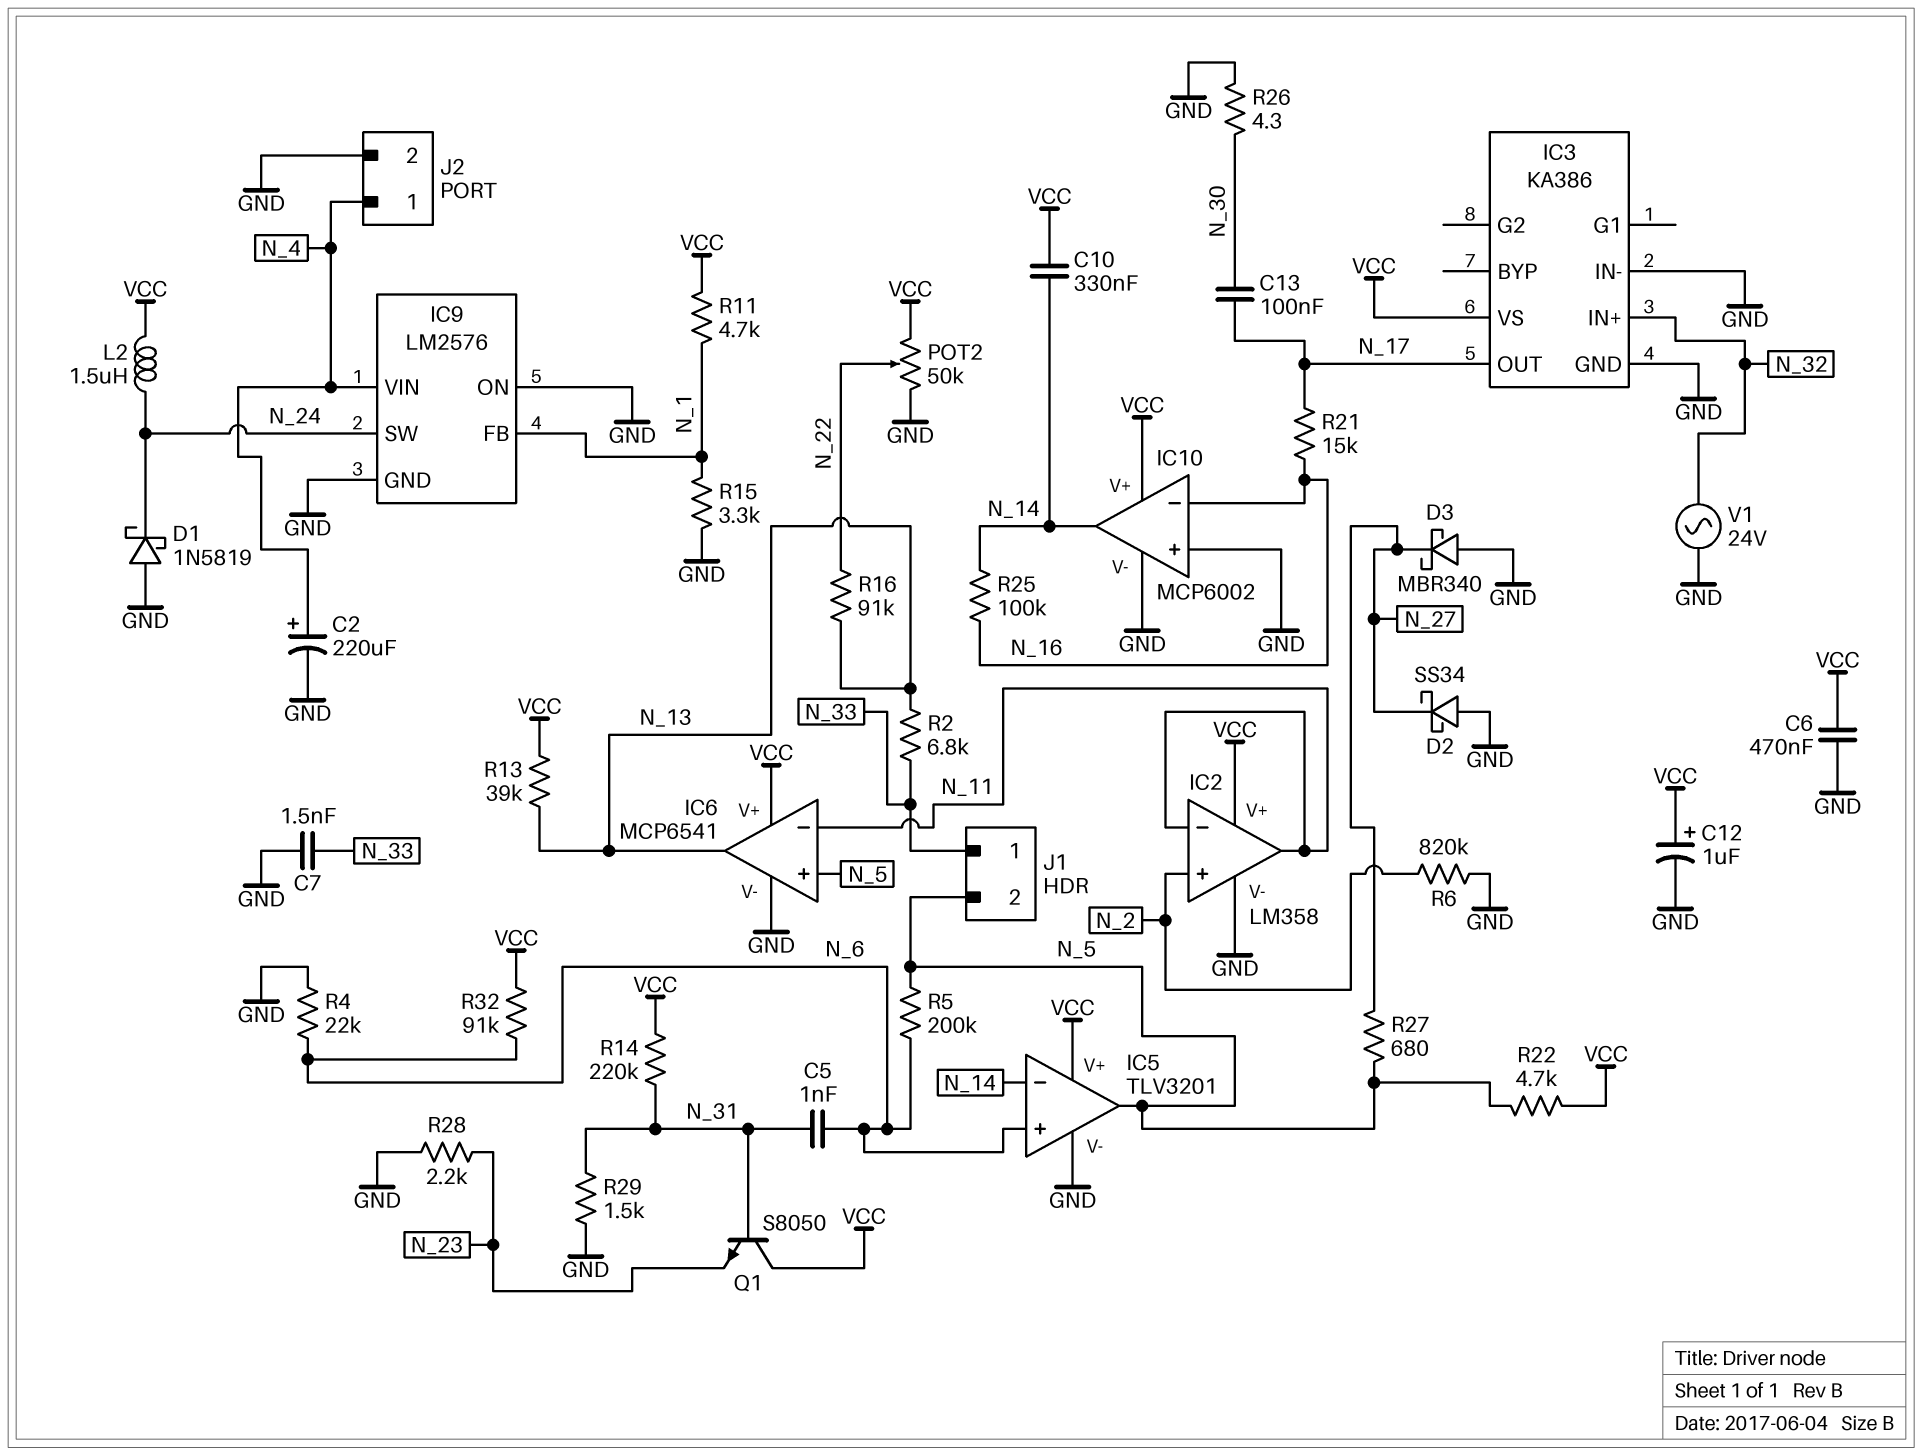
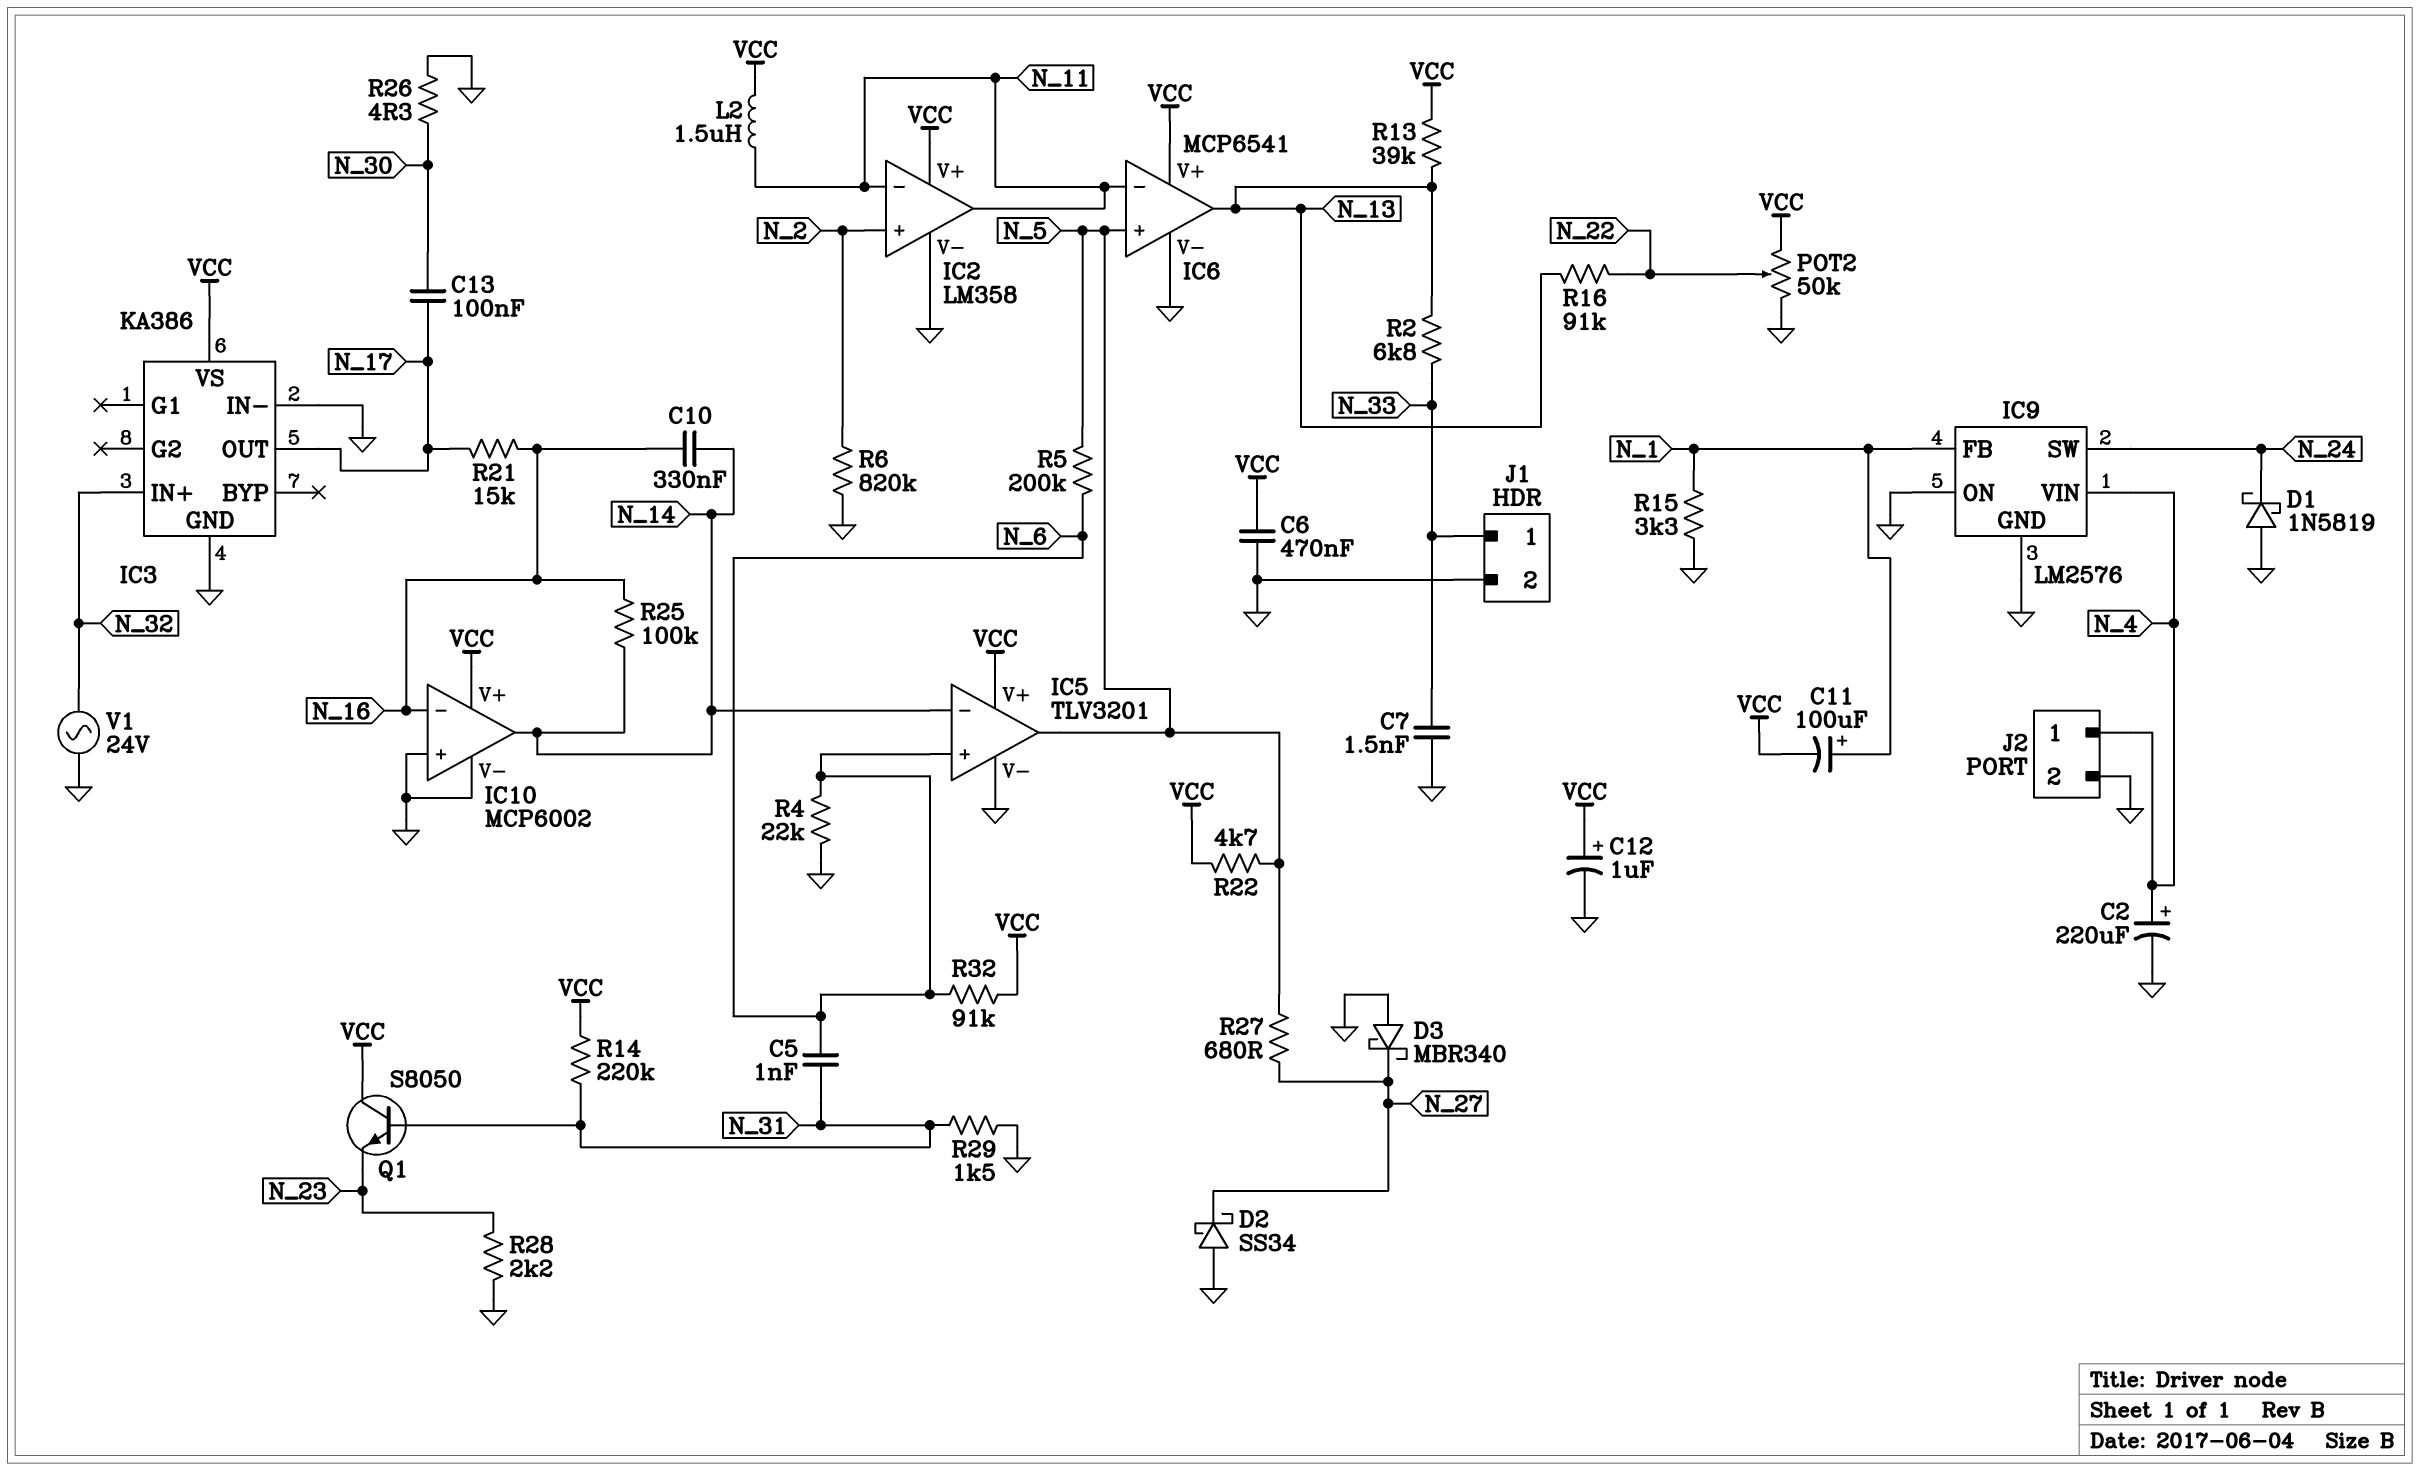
C10: 330nF (N_14, VCC) -> 330nF (N_14, N_16)
C11: none -> 100uF (plus N_1, minus VCC)
J1 pin 2: N_5 -> GND
L2: 1.5uH (N_24, VCC) -> 1.5uH (N_11, VCC)
R11: 4.7k (N_1, VCC) -> none

